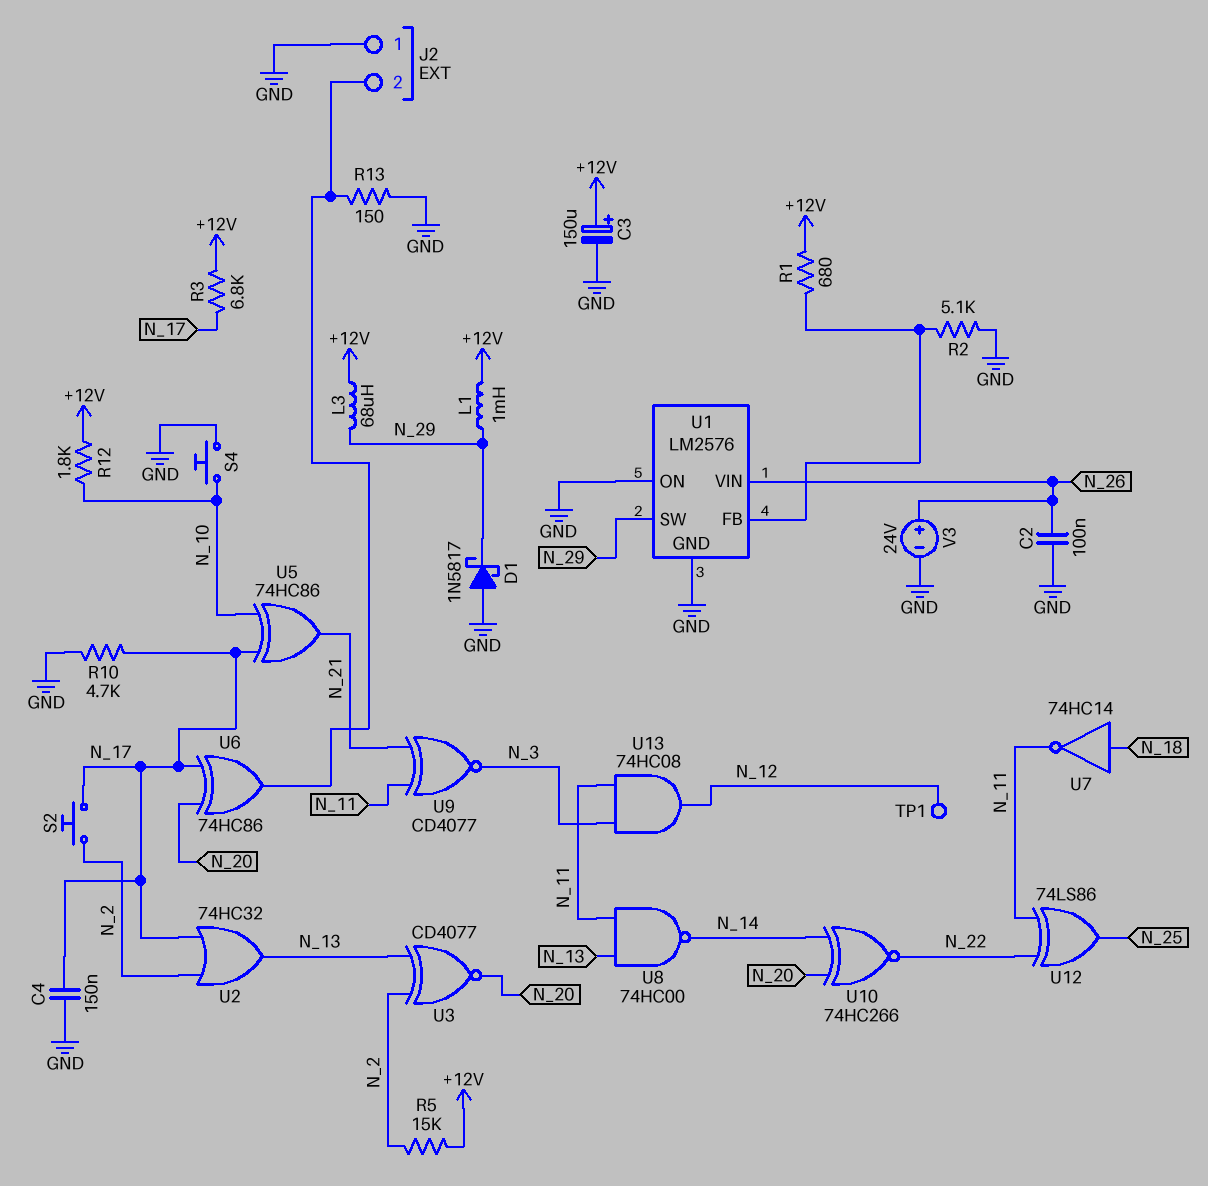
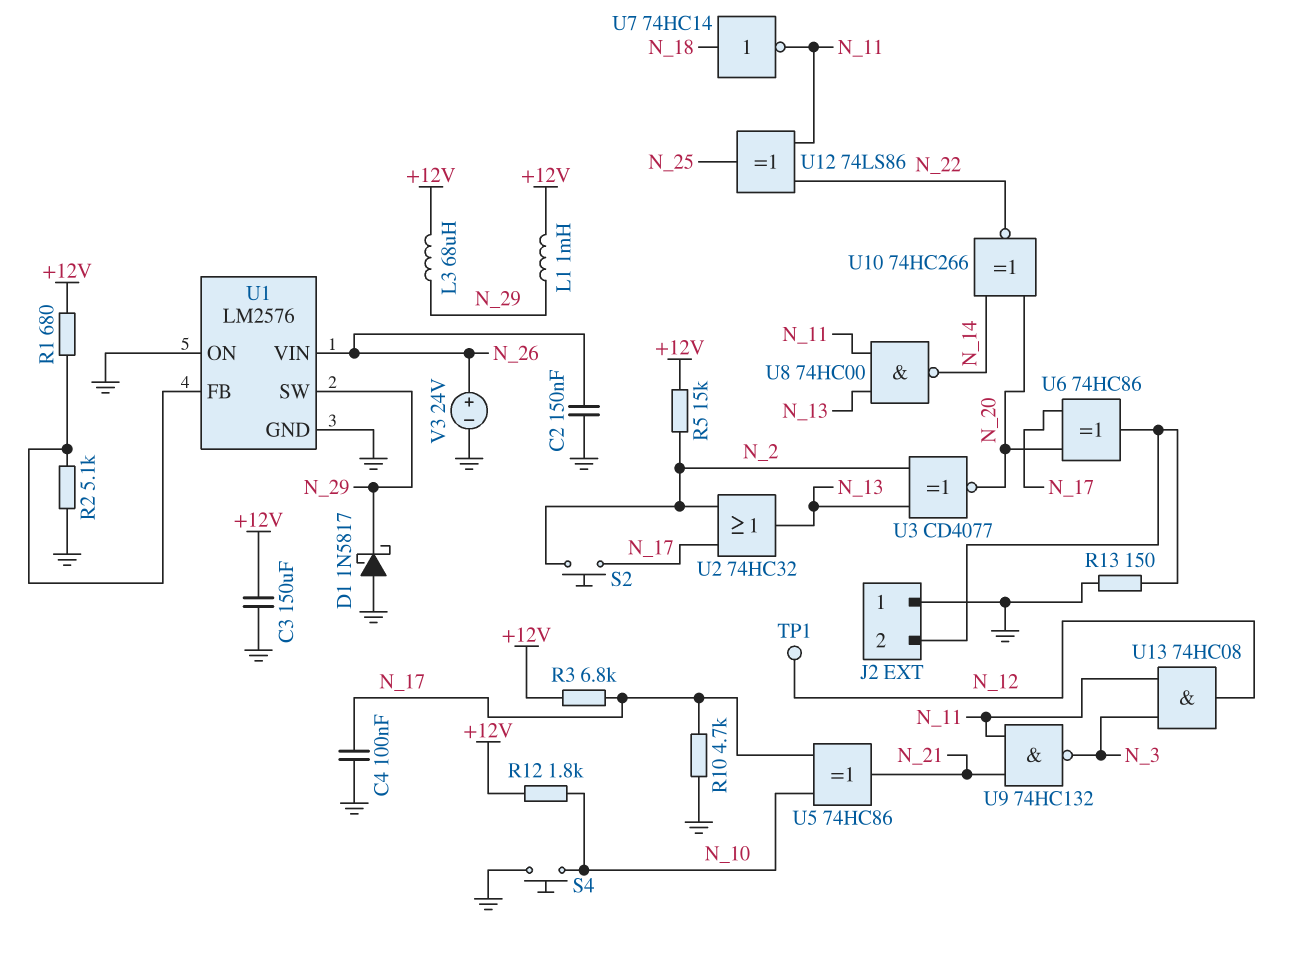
C2: 100nF (GND, N_26) -> 150nF (GND, N_26)
C3: 150uF (plus +12V, minus GND) -> 150uF (+12V, GND)
C4: 150nF (GND, N_17) -> 100nF (GND, N_17)
U9: XNOR CD4077 (in N_11, in N_21, out N_3) -> NAND 74HC132 (in N_11, in N_21, out N_3)

